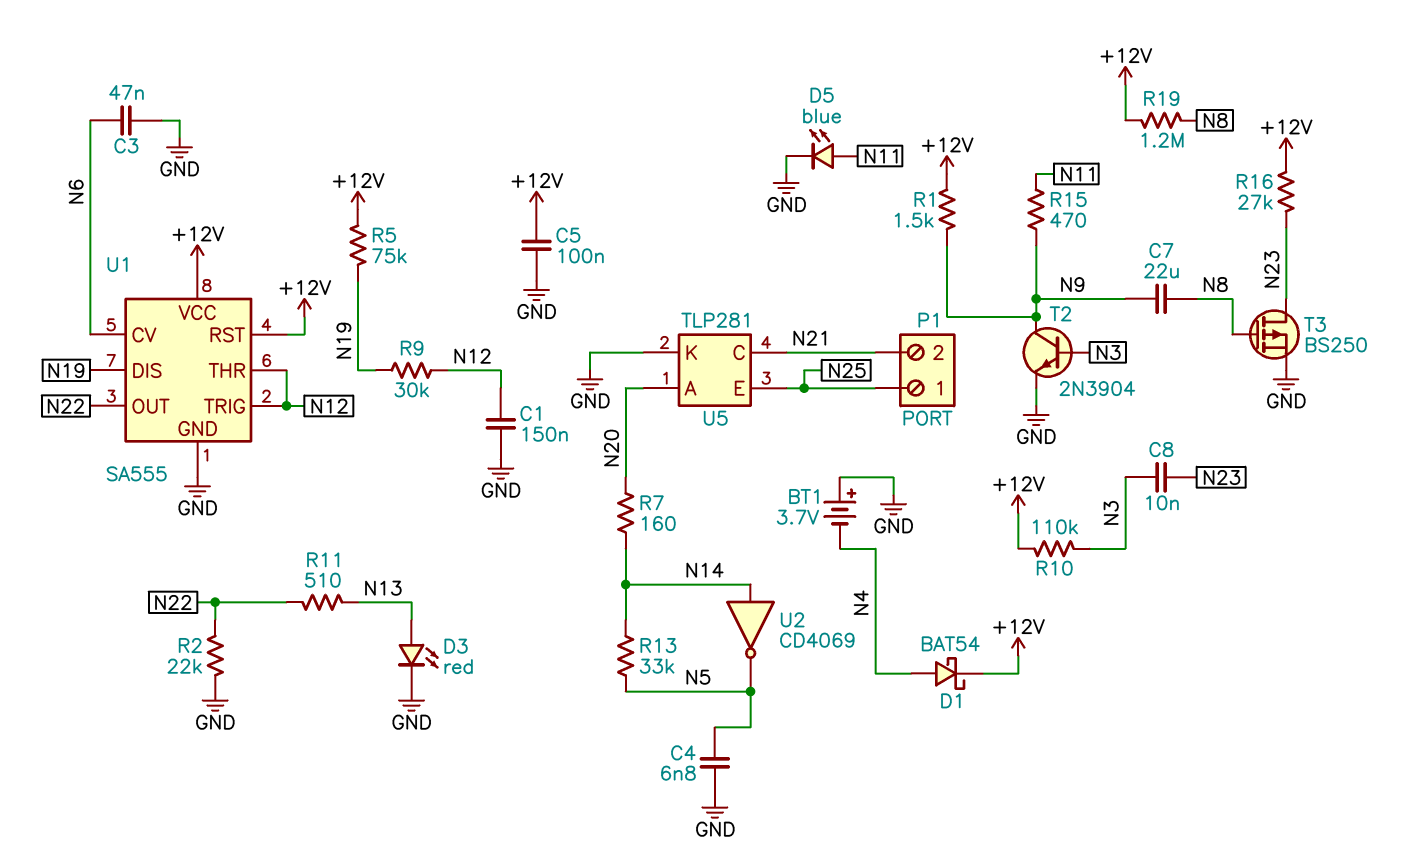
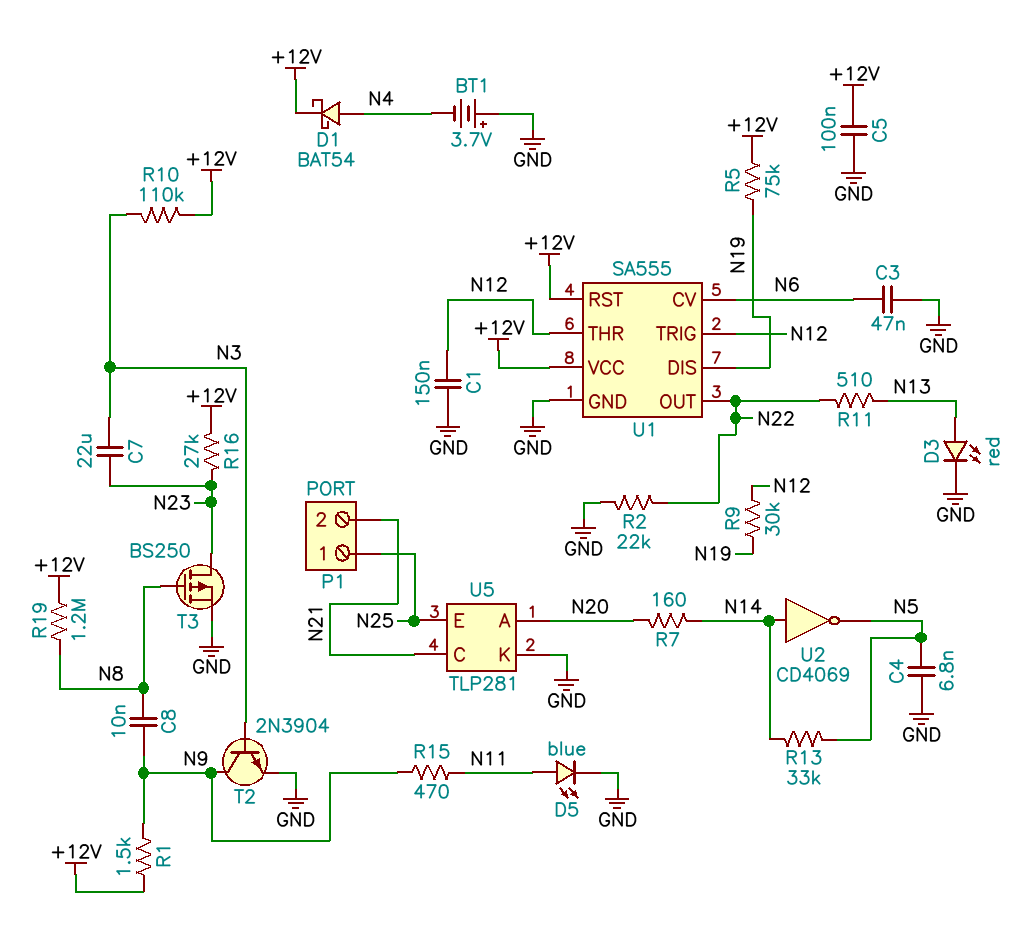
C7: 22uF (N8, N9) -> 22uF (N3, N23)
C8: 10nF (N3, N23) -> 10nF (N8, N9)

